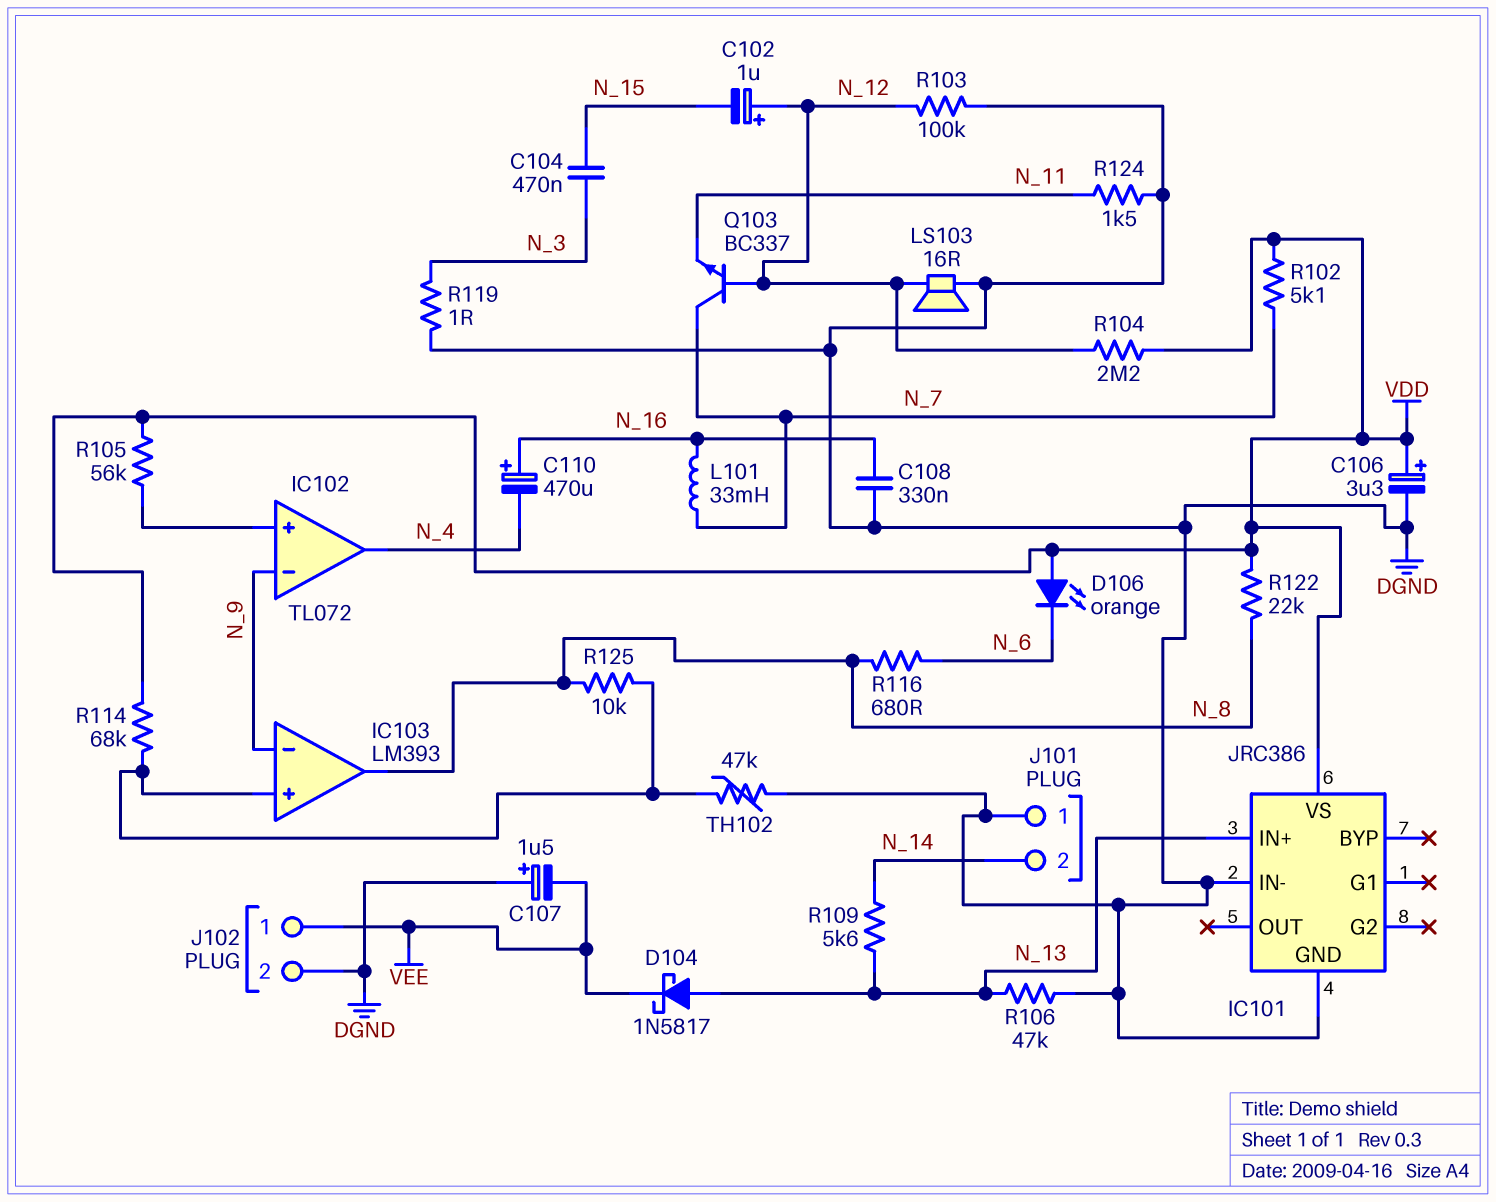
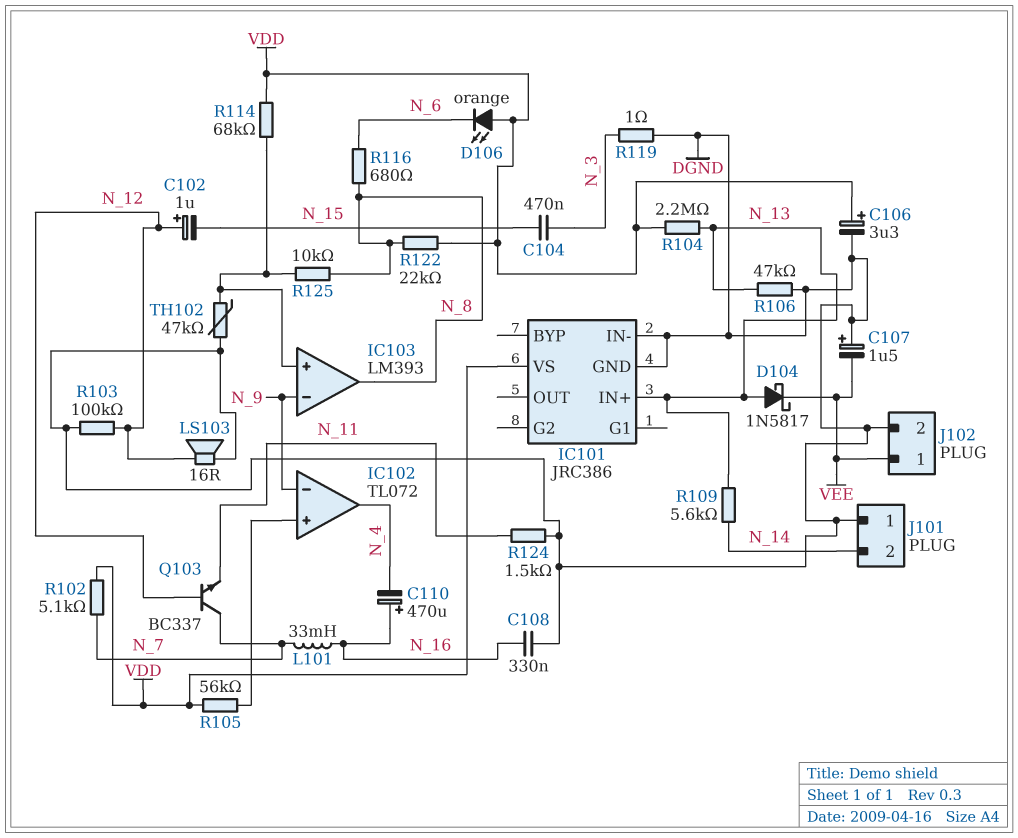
R104: 2.2M (N_12, VDD) -> 2.2M (N_13, VDD)

